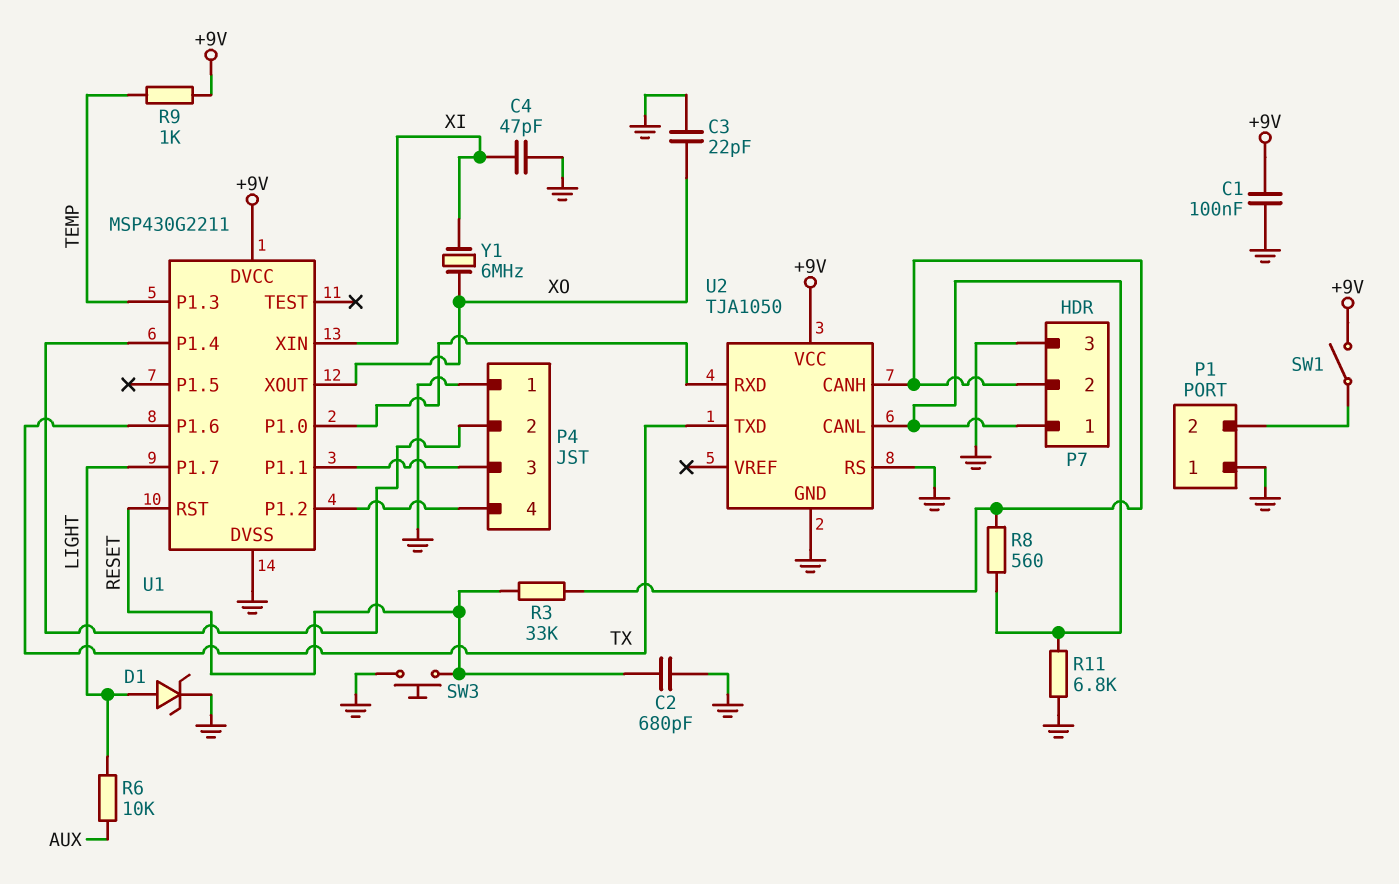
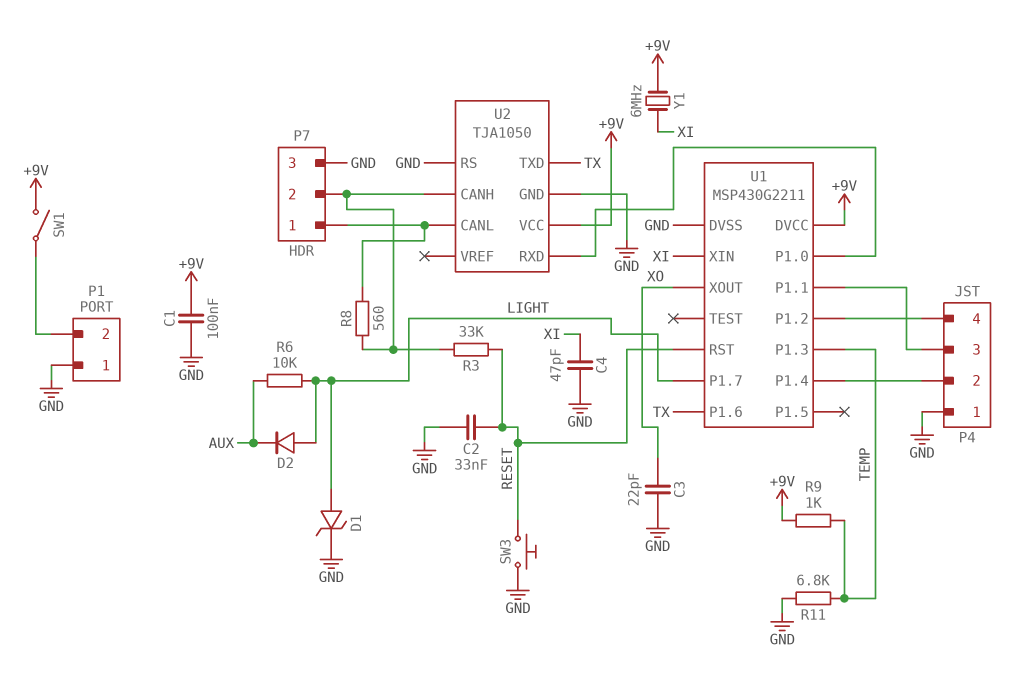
C2: 680pF (GND, RESET) -> 33nF (GND, RESET)
D2: none -> diode (A LIGHT, K AUX)
R11: 6.8k (GND, P7/1) -> 6.8k (GND, TEMP)
Y1: 6MHz (XI, XO) -> 6MHz (+9V, XI)

